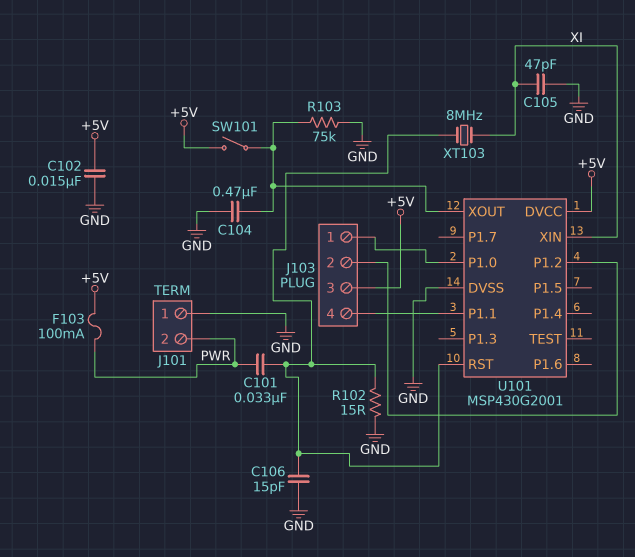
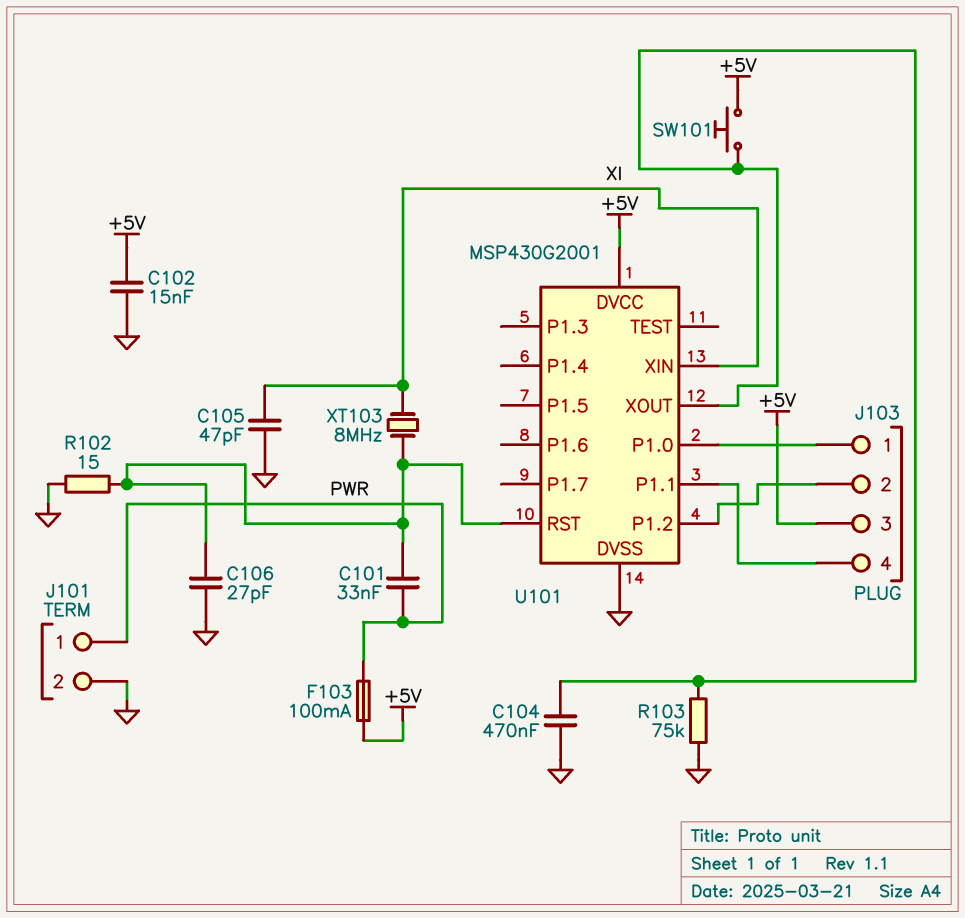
C106: 15pF (GND, U101/RST) -> 27pF (GND, U101/RST)
J101 pin 1: GND -> PWR
J101 pin 2: PWR -> GND
SW101: switch (+5V, U101/XOUT) -> button (+5V, U101/XOUT)

